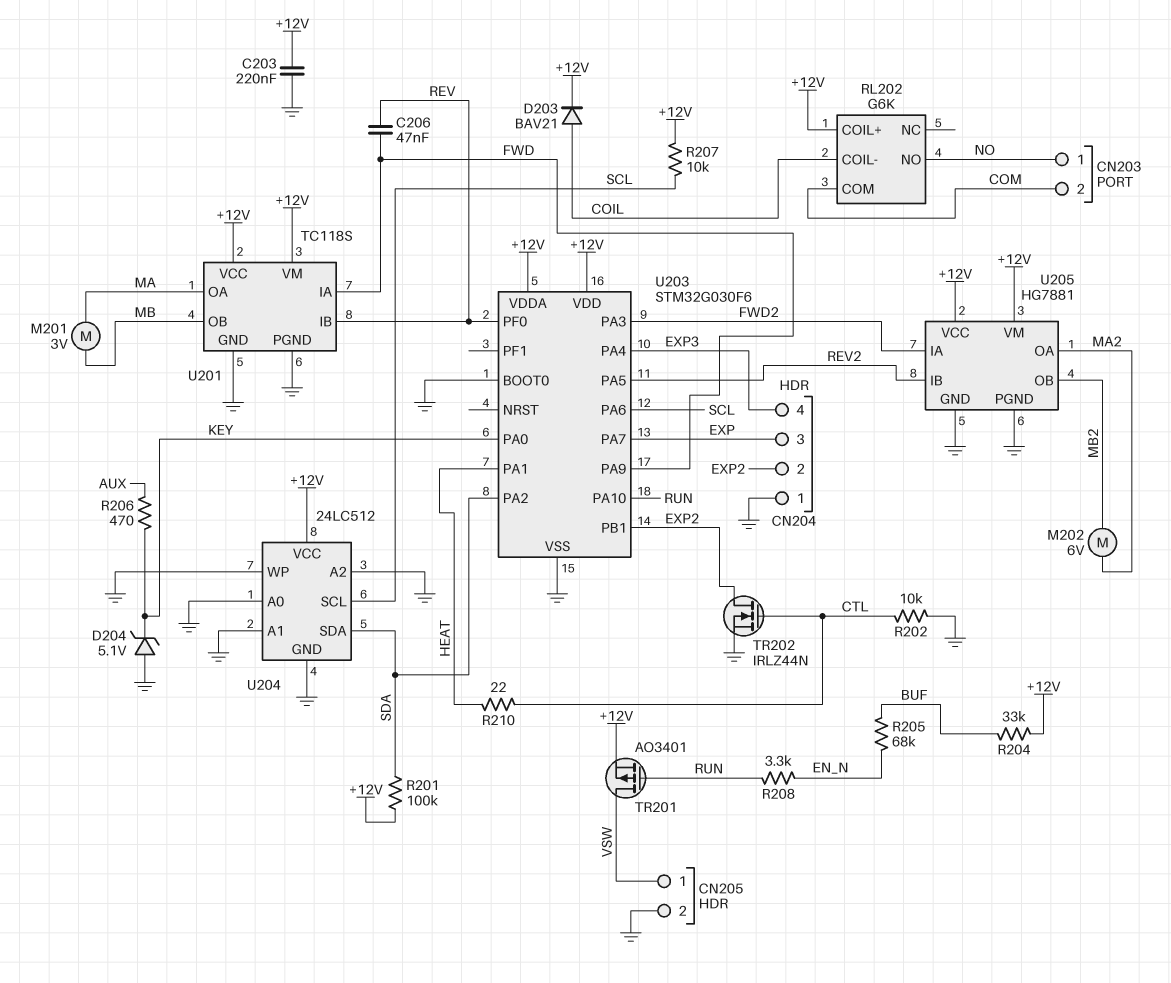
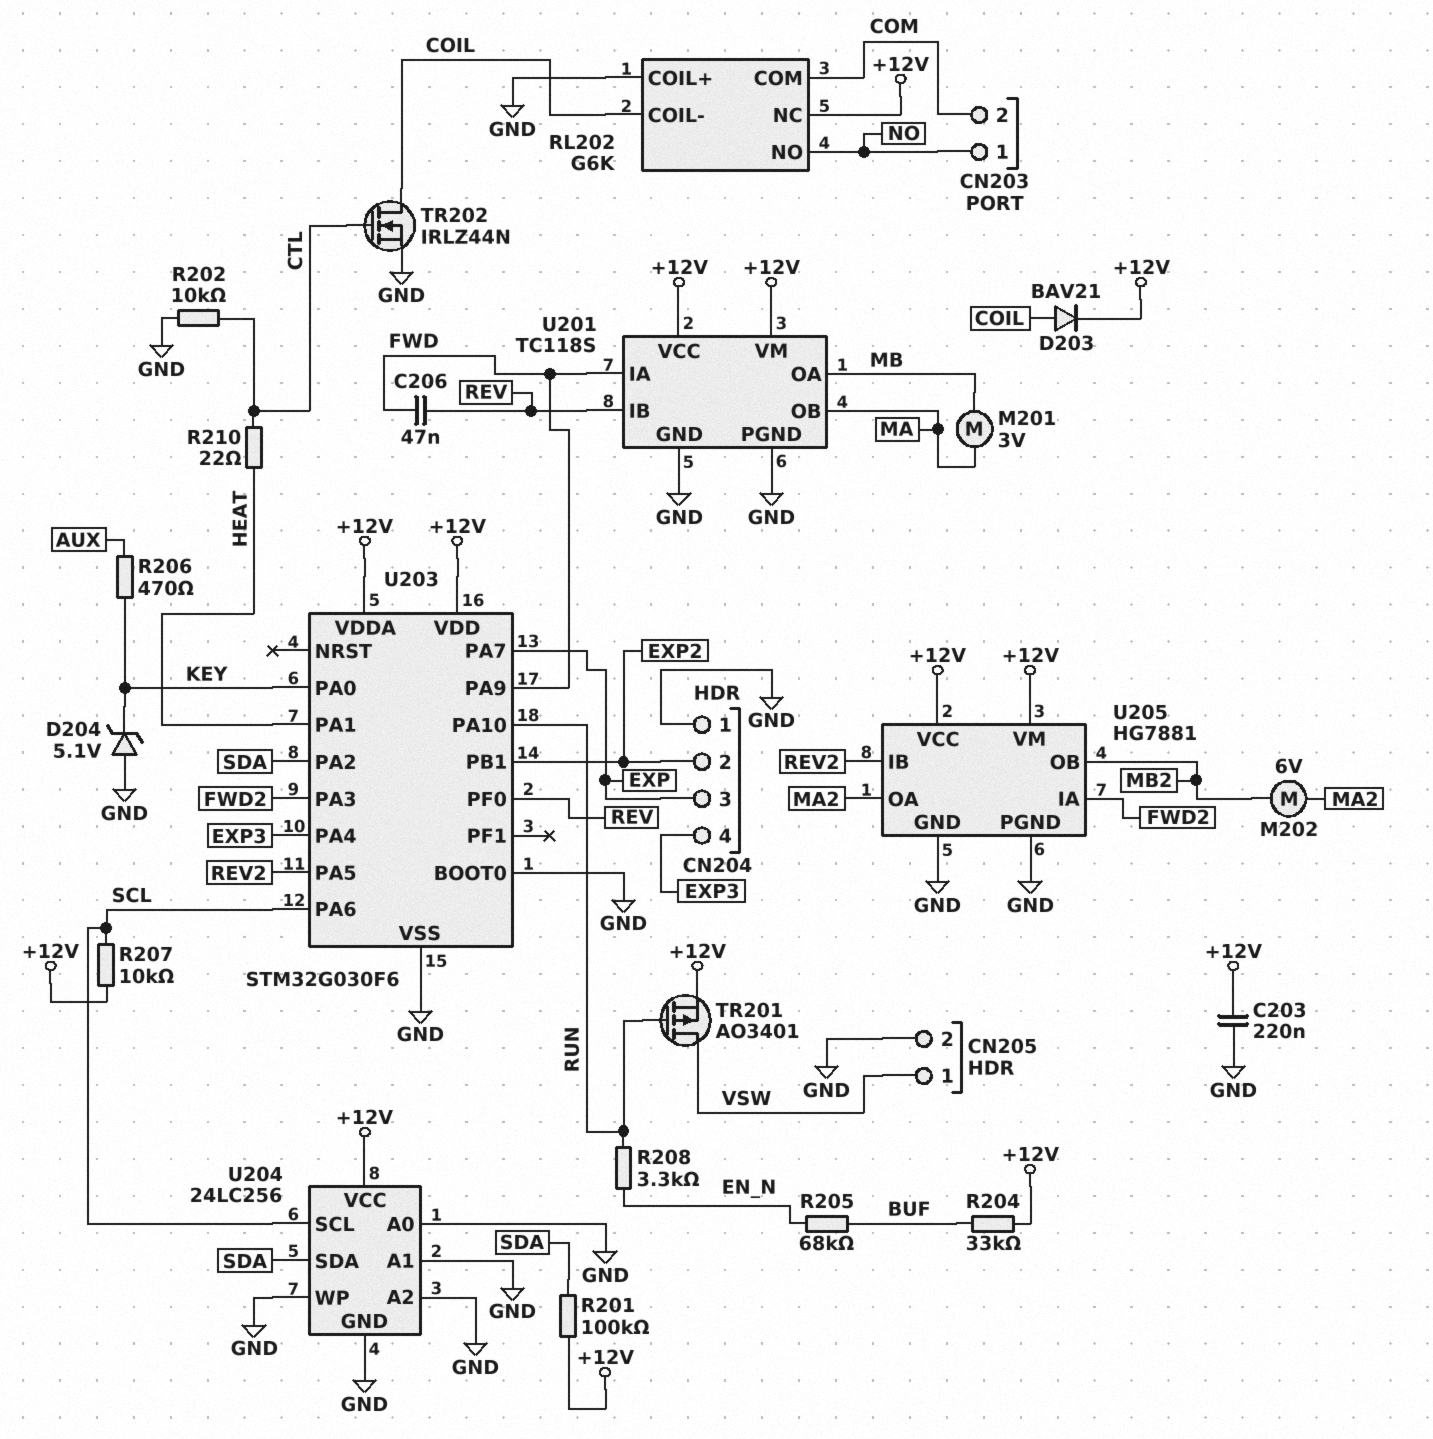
RL202 pin COIL+: +12V -> GND
RL202 pin NC: none -> +12V
TR202: NMOS IRLZ44N (G CTL, D EXP2, S GND) -> NMOS IRLZ44N (G CTL, D COIL, S GND)
U201 pin OA: MA -> MB
U201 pin OB: MB -> MA
U204: 24LC512 -> 24LC256

